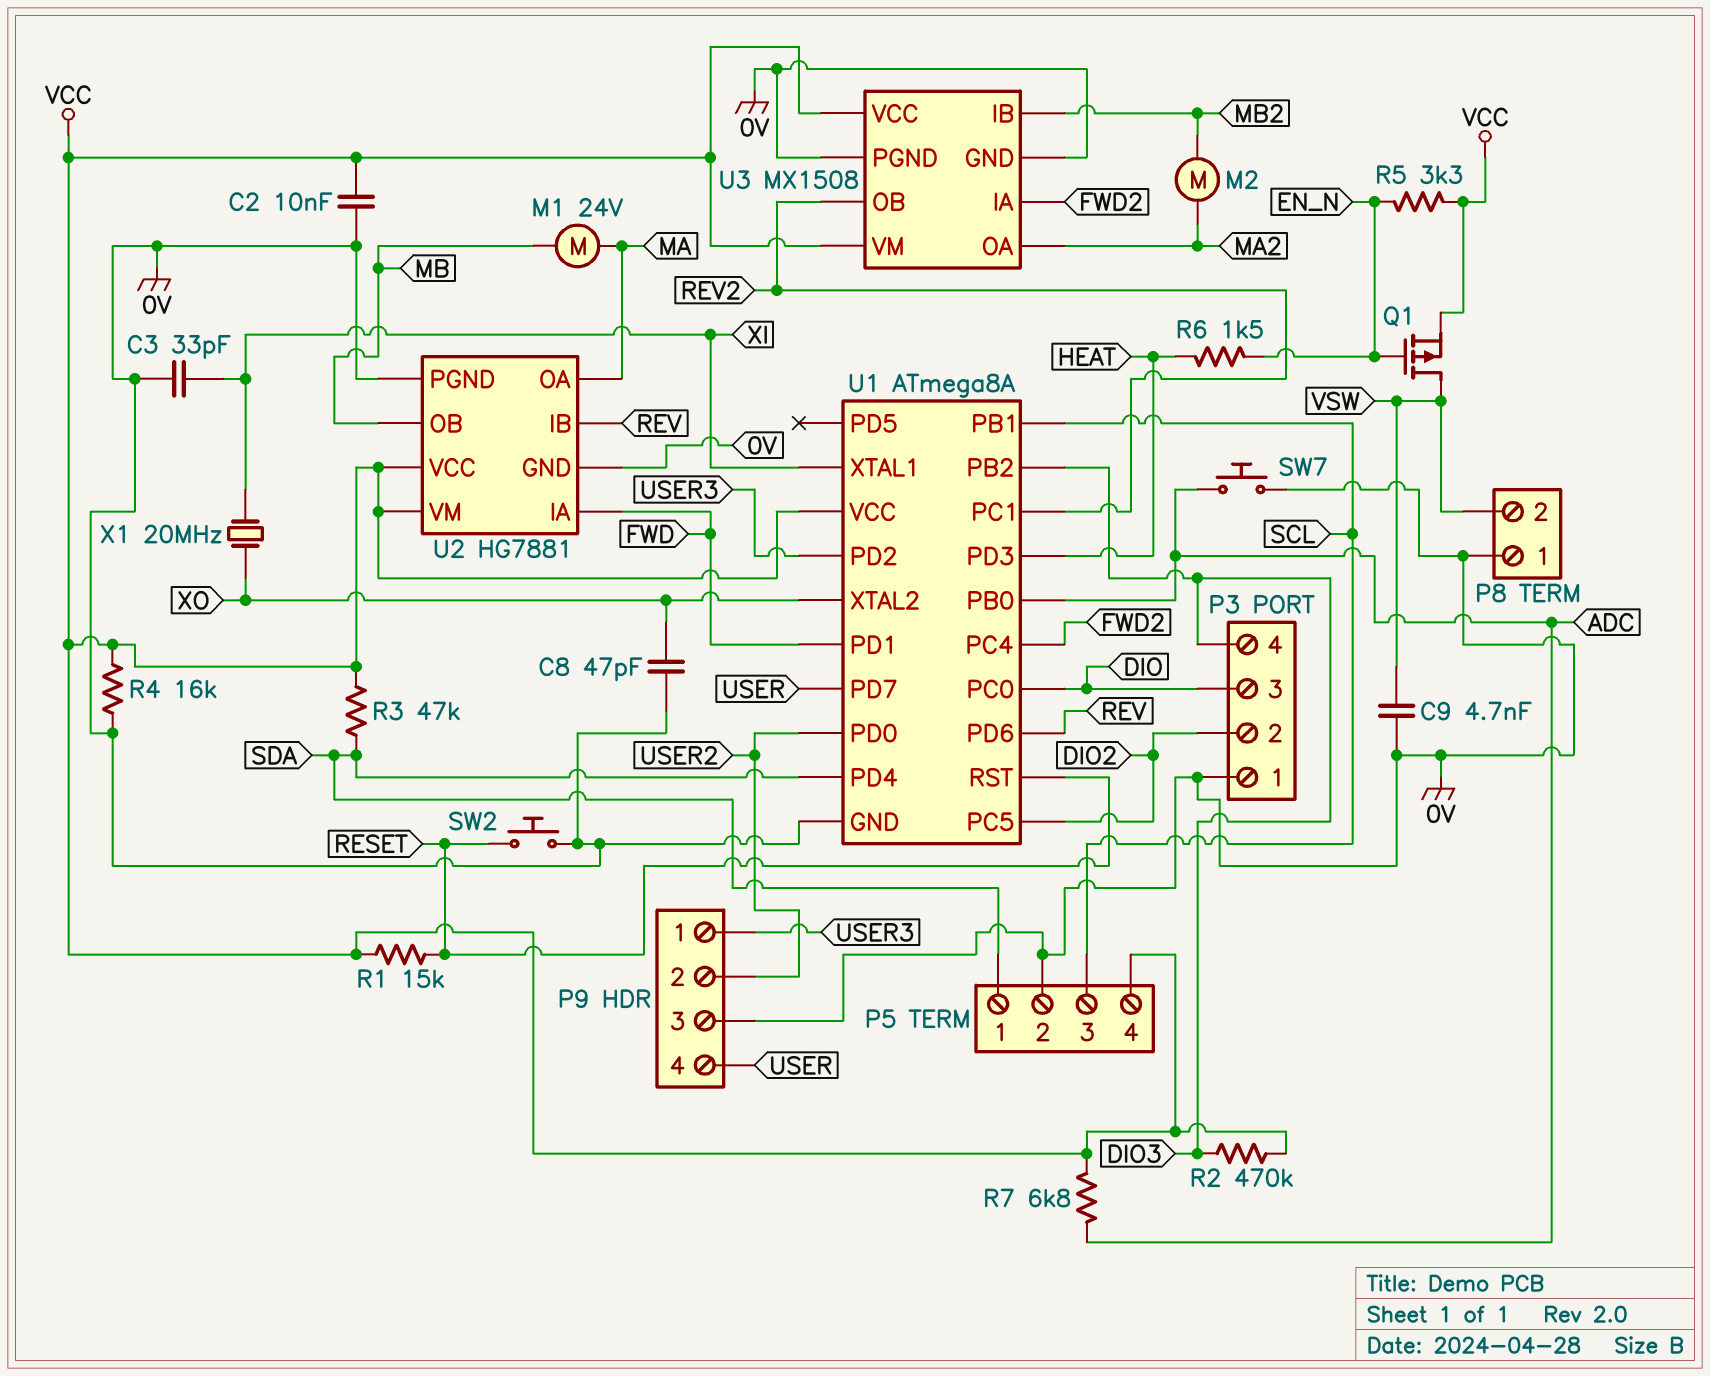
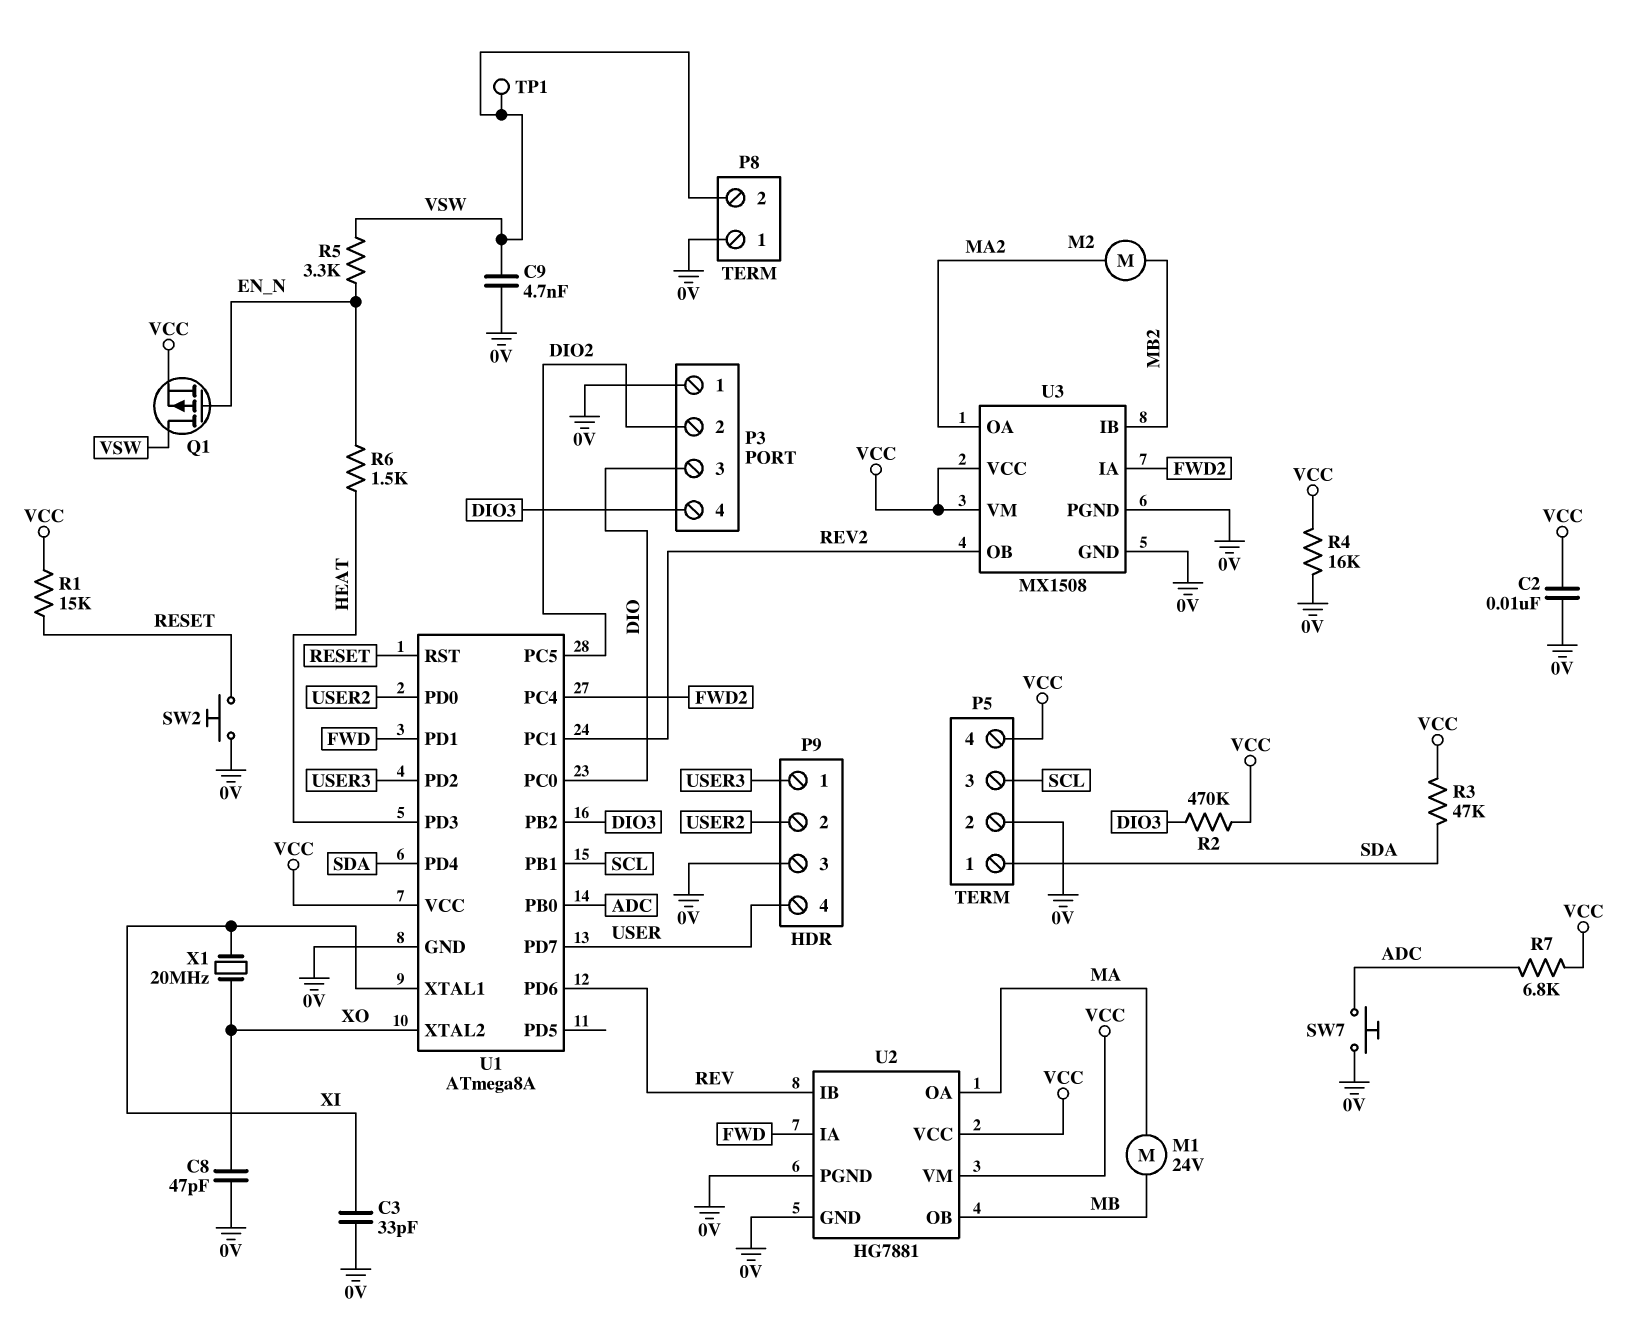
R5: 3.3k (EN_N, VCC) -> 3.3k (EN_N, VSW)
TP1: none -> test point (VSW)

